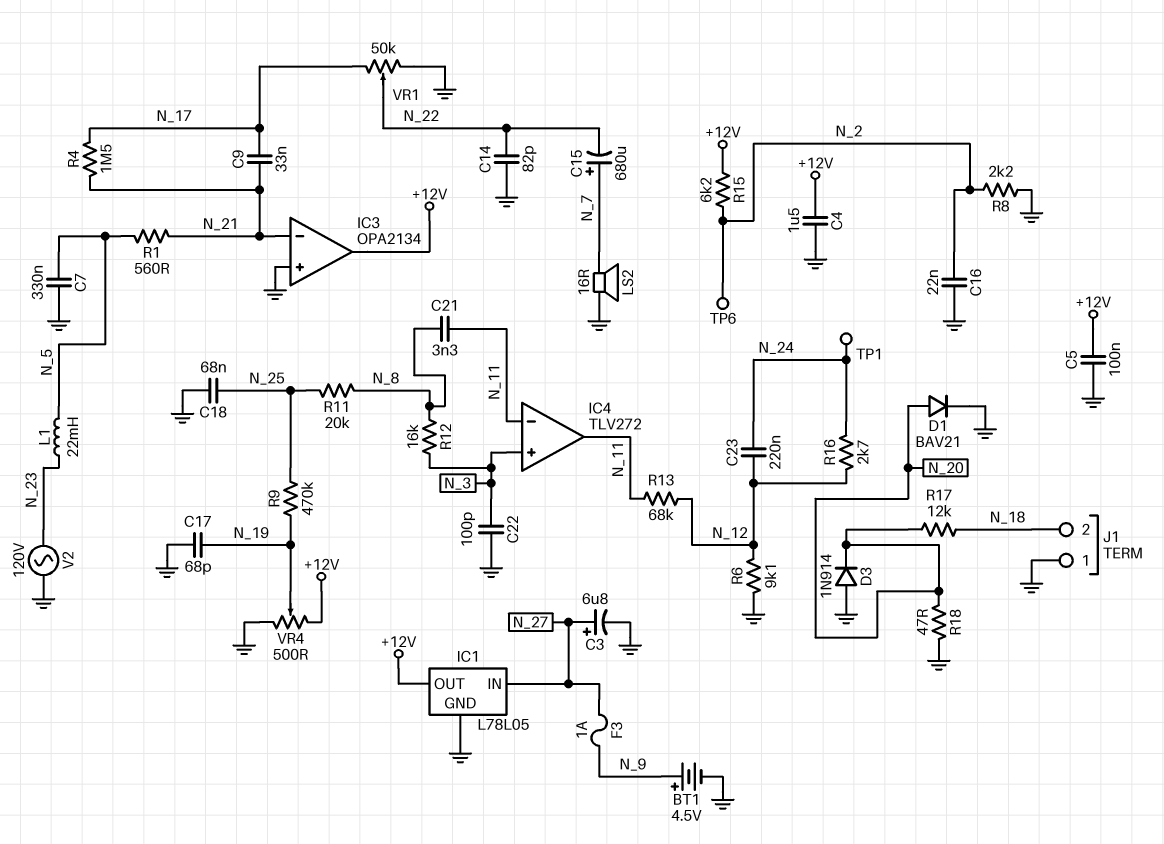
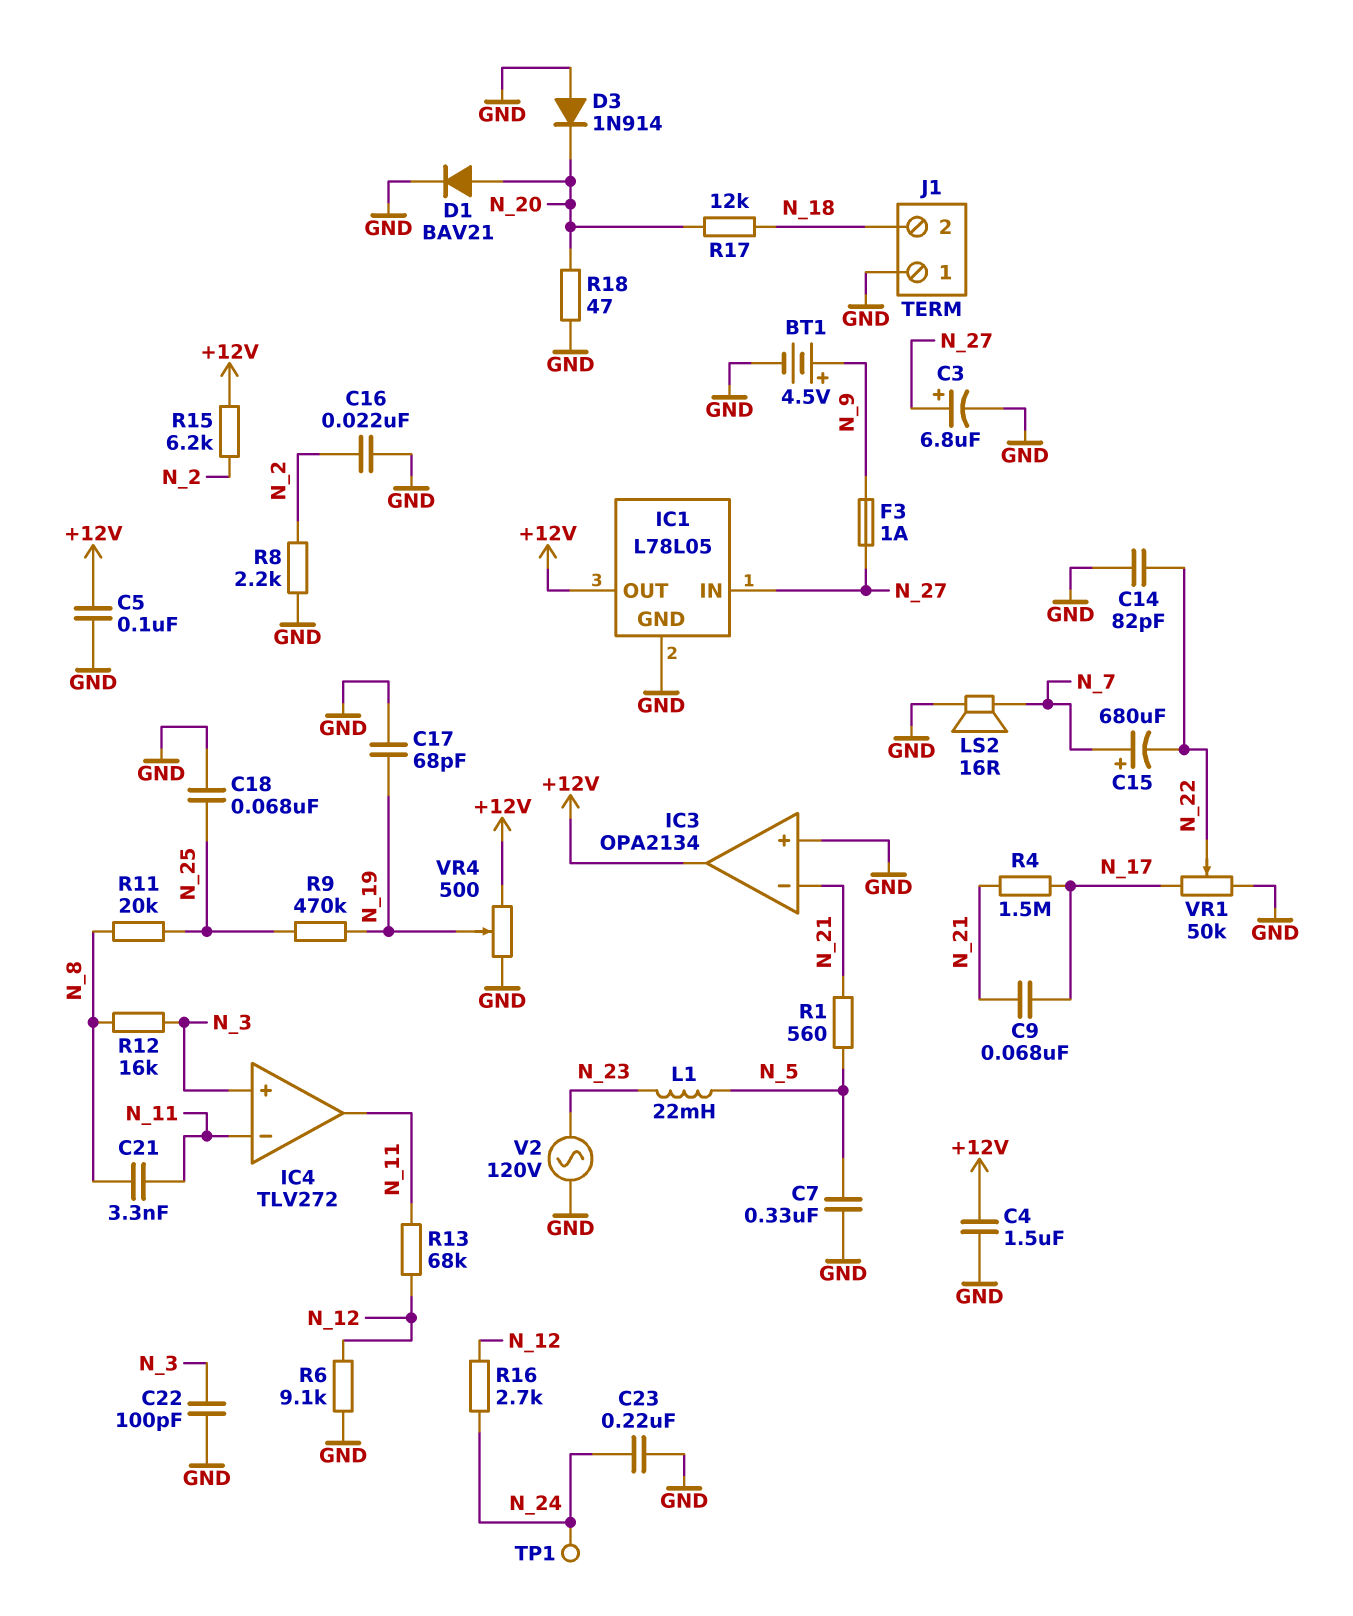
C9: 33nF (N_17, N_21) -> 68nF (N_17, N_21)
C23: 220nF (N_12, N_24) -> 220nF (GND, N_24)
TP6: test point (N_2) -> none

